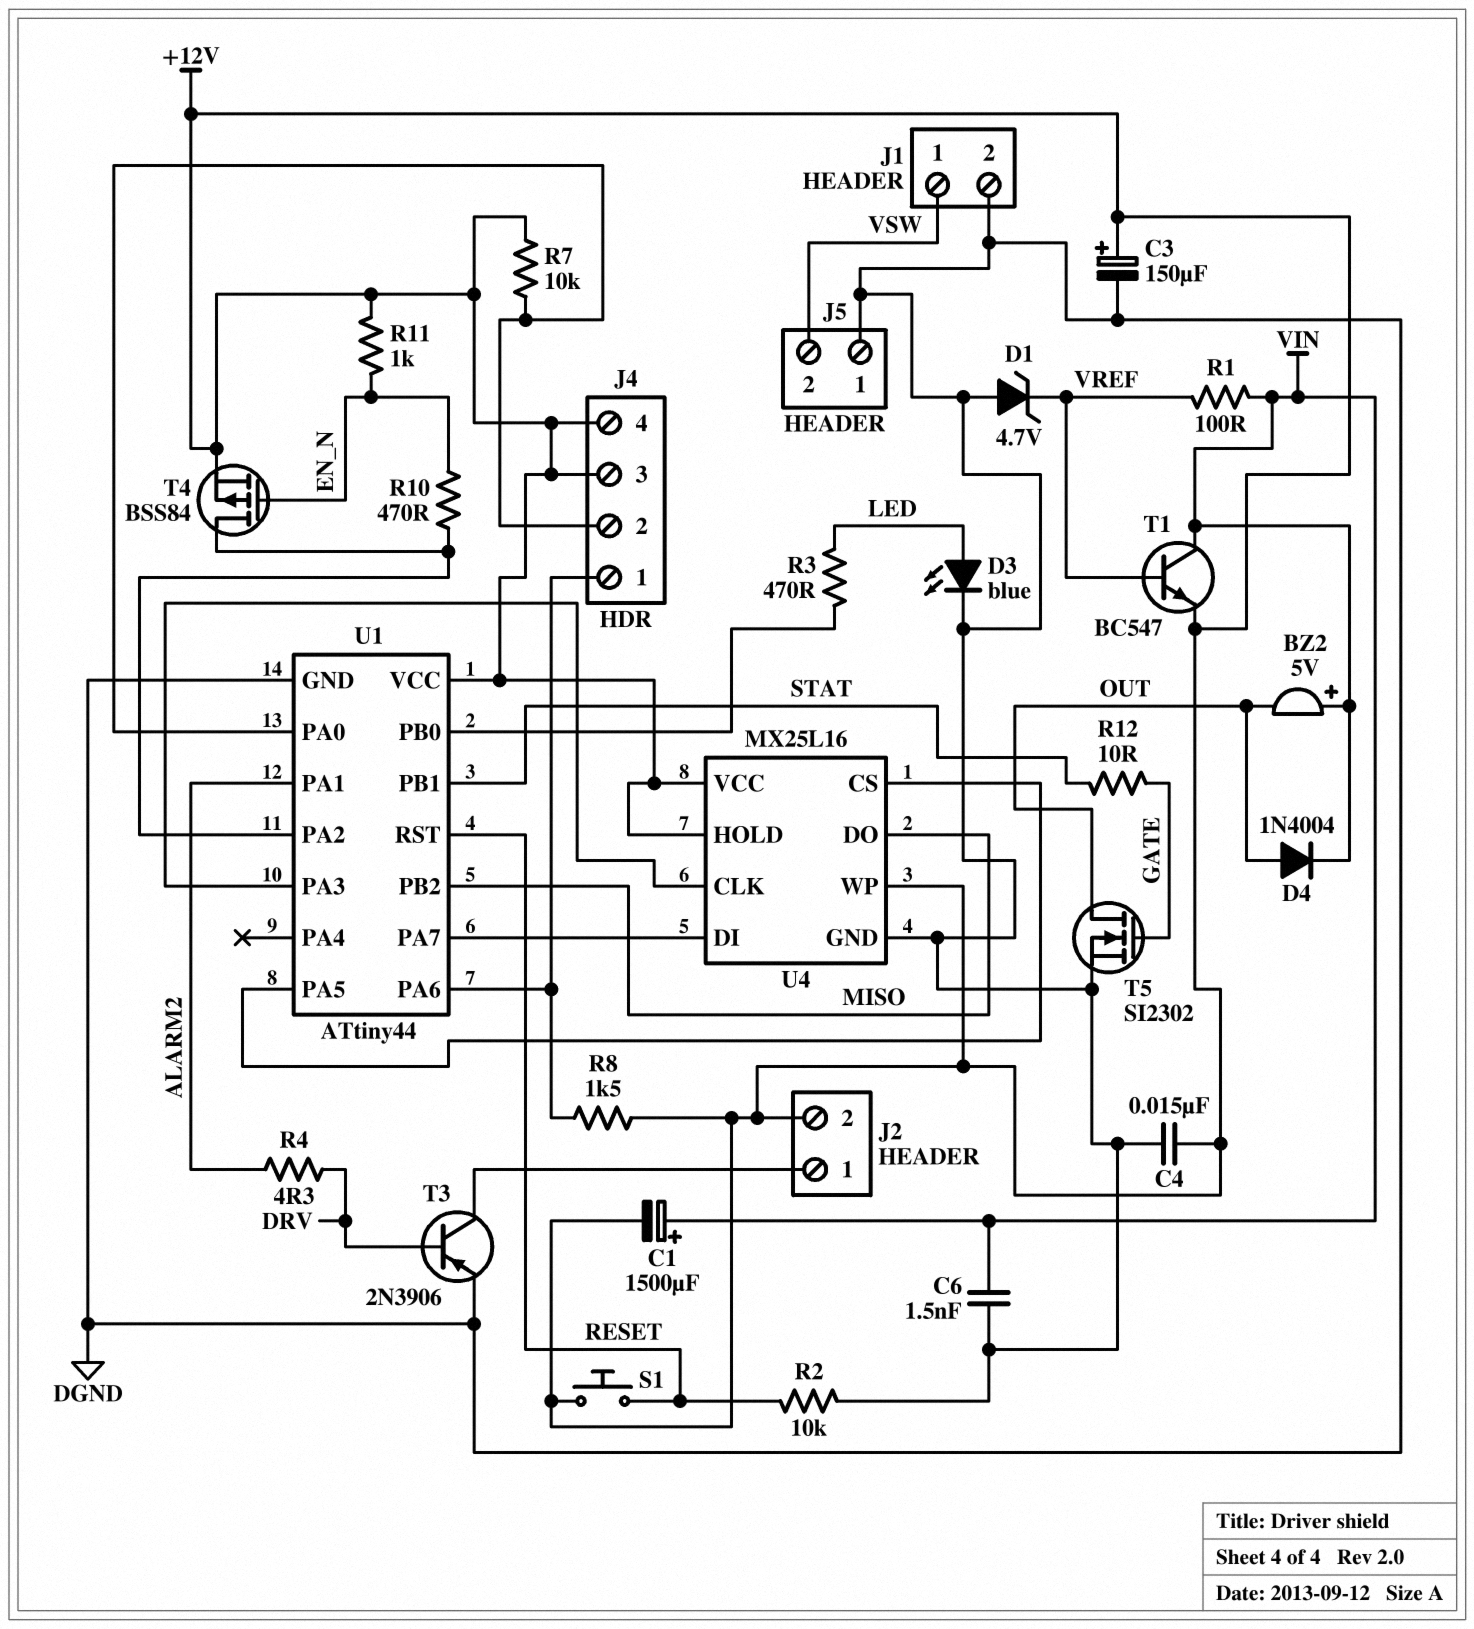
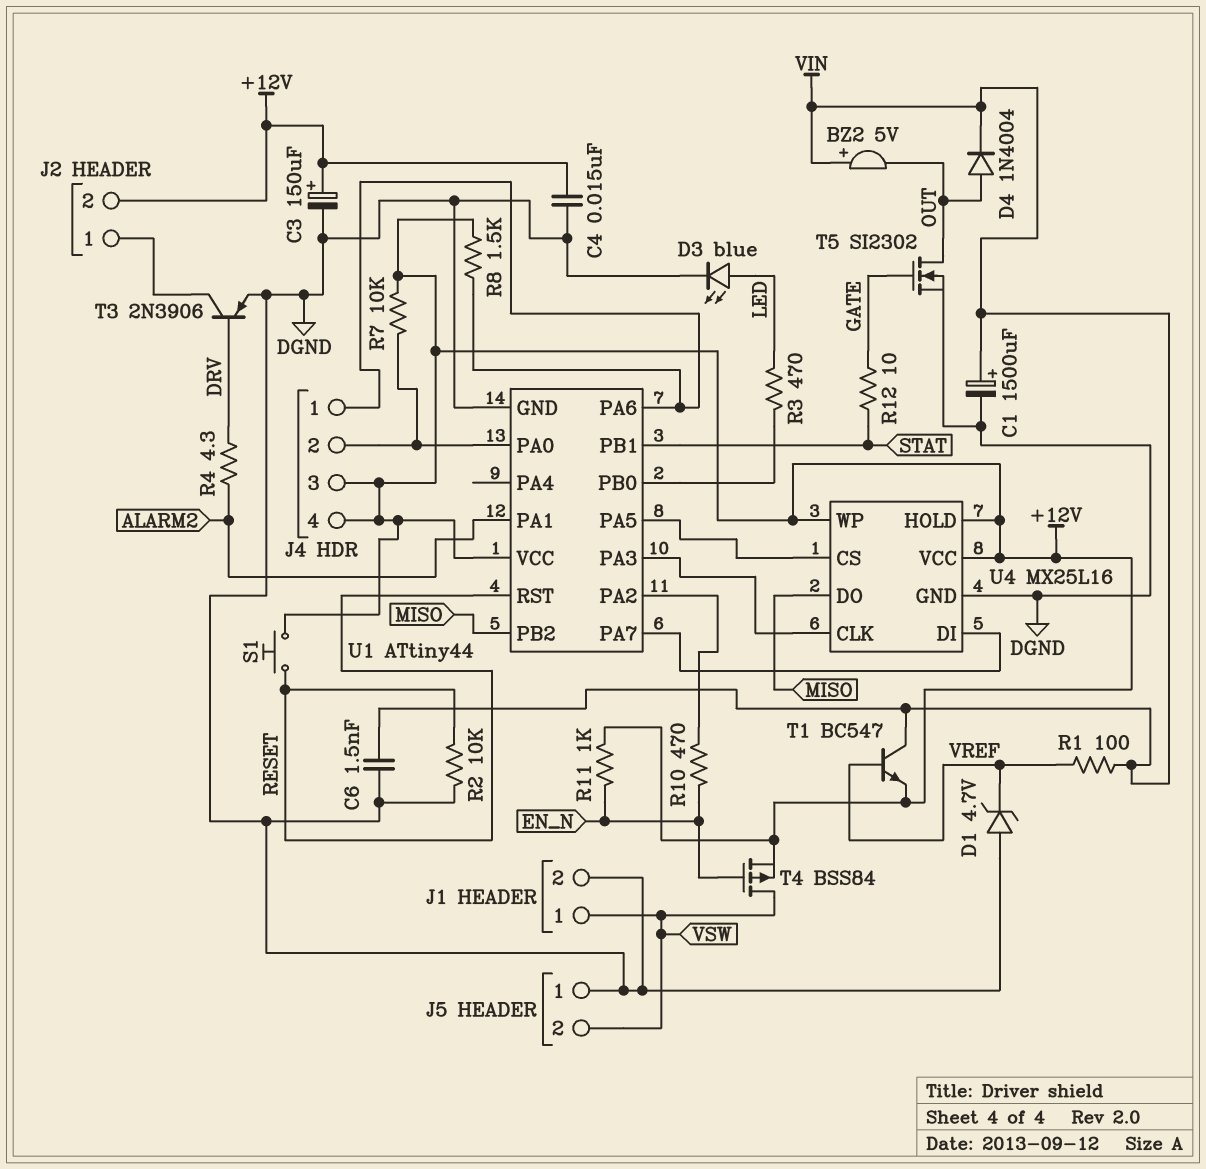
C1: 1500uF (plus VIN, minus +12V) -> 1500uF (plus VIN, minus DGND)
T4: PMOS BSS84 (G EN_N, D U1/PA2, S +12V) -> PMOS BSS84 (G EN_N, D VSW, S +12V)

